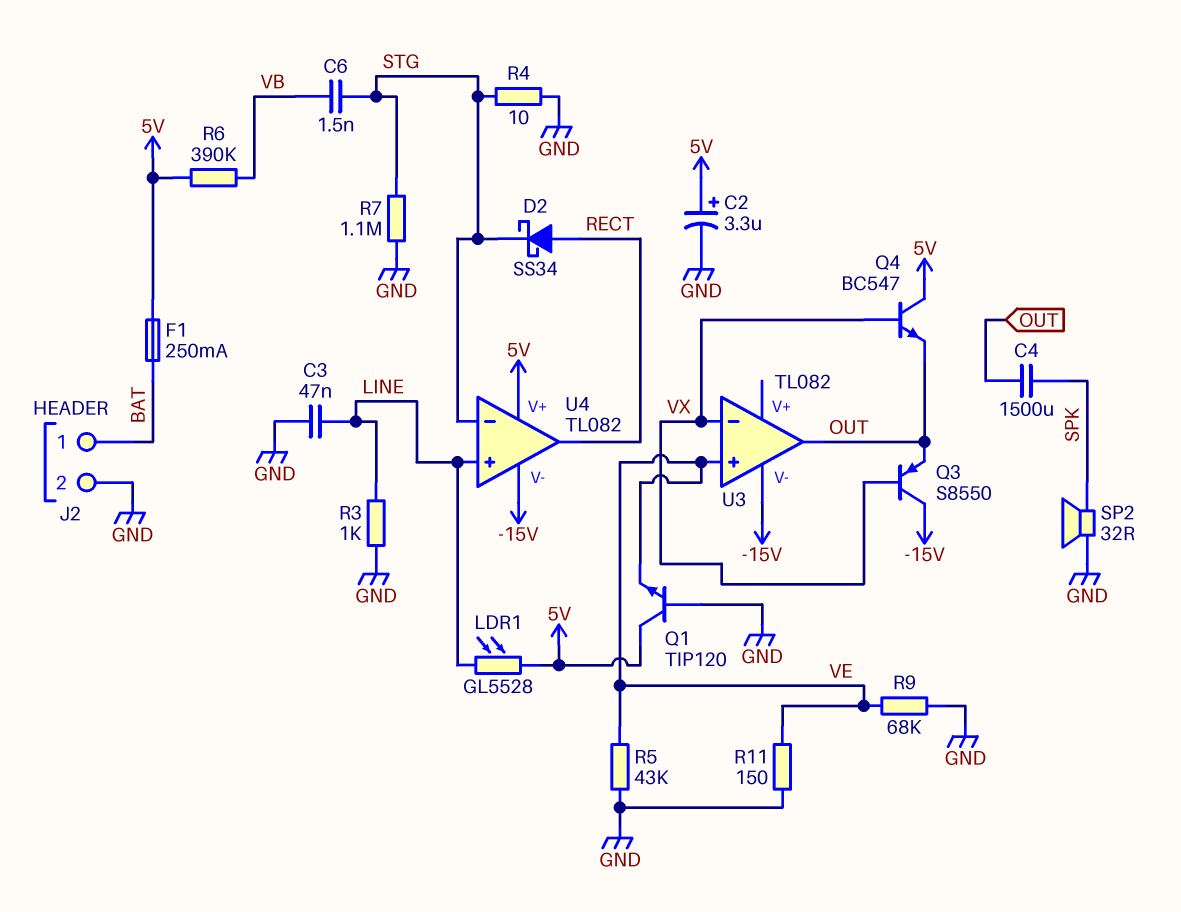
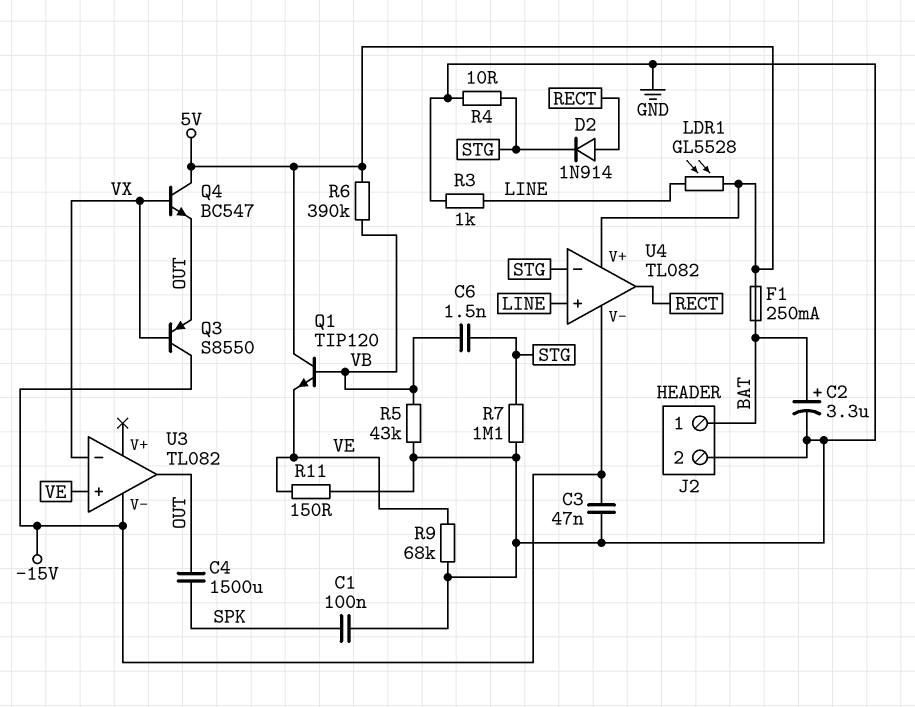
C1: none -> 100nF (GND, SPK)
C2: 3.3uF (plus 5V, minus GND) -> 3.3uF (plus BAT, minus GND)
C3: 47nF (GND, LINE) -> 47nF (-15V, GND)
D2: schottky SS34 (A RECT, K STG) -> diode 1N914 (A RECT, K STG)
Q1: NPN TIP120 (B GND, C 5V, E VE) -> NPN TIP120 (B VB, C 5V, E VE)
R5: 43k (GND, VE) -> 43k (GND, VB)
SP2: speaker 32R (GND, SPK) -> none

